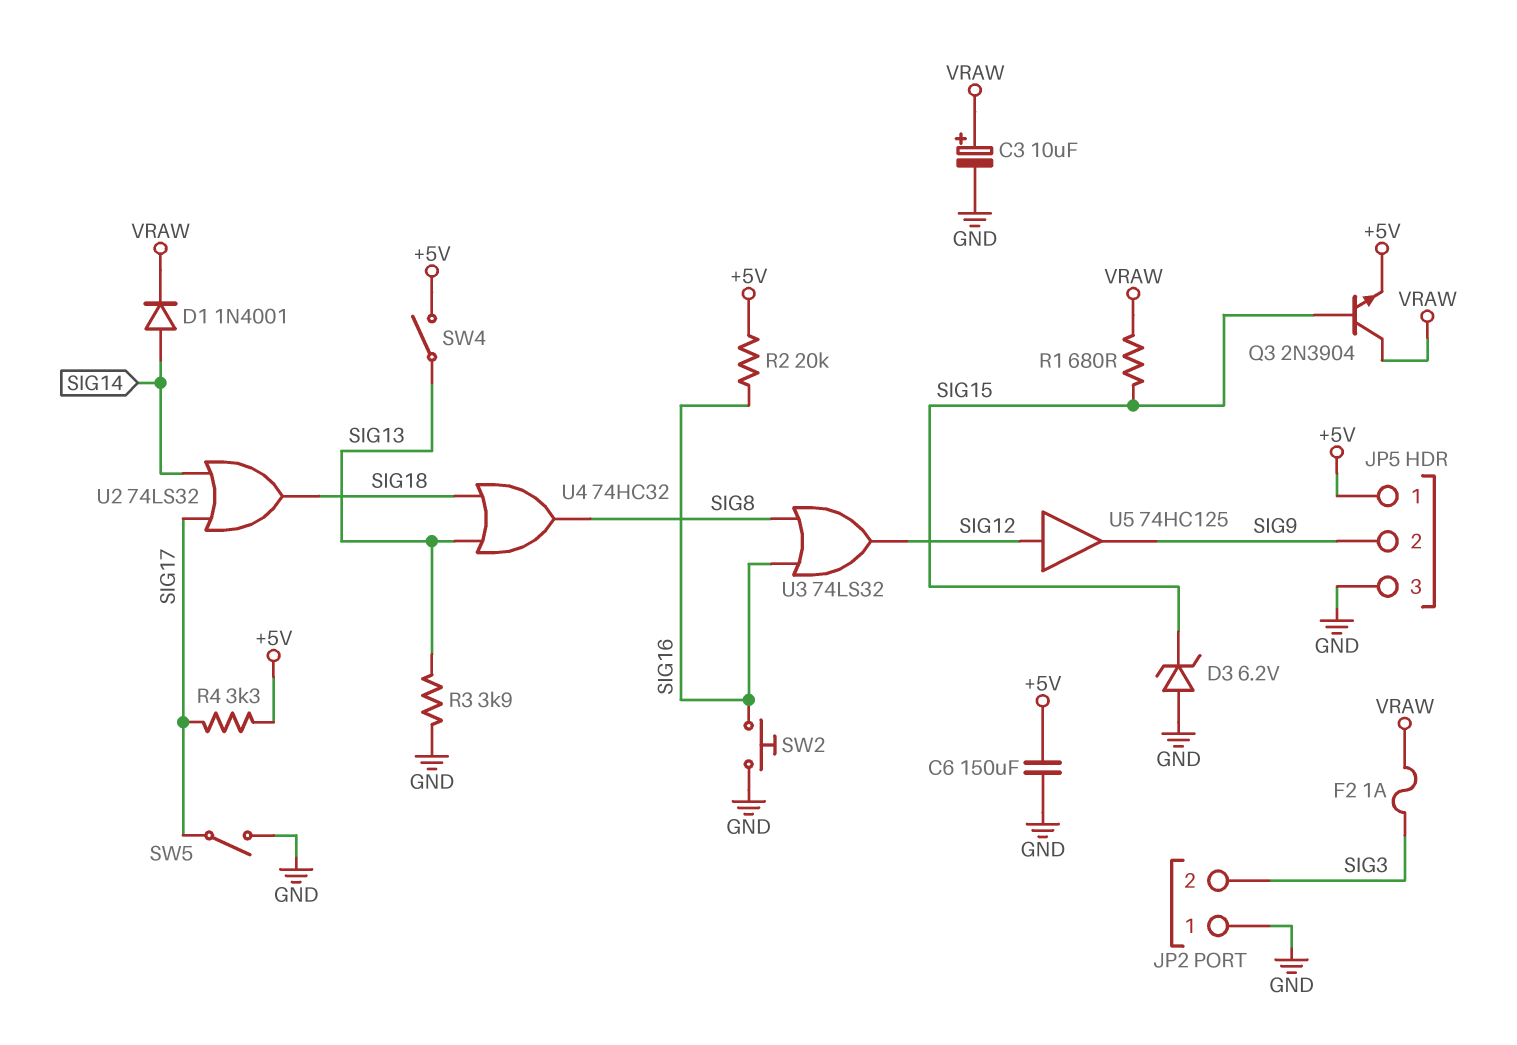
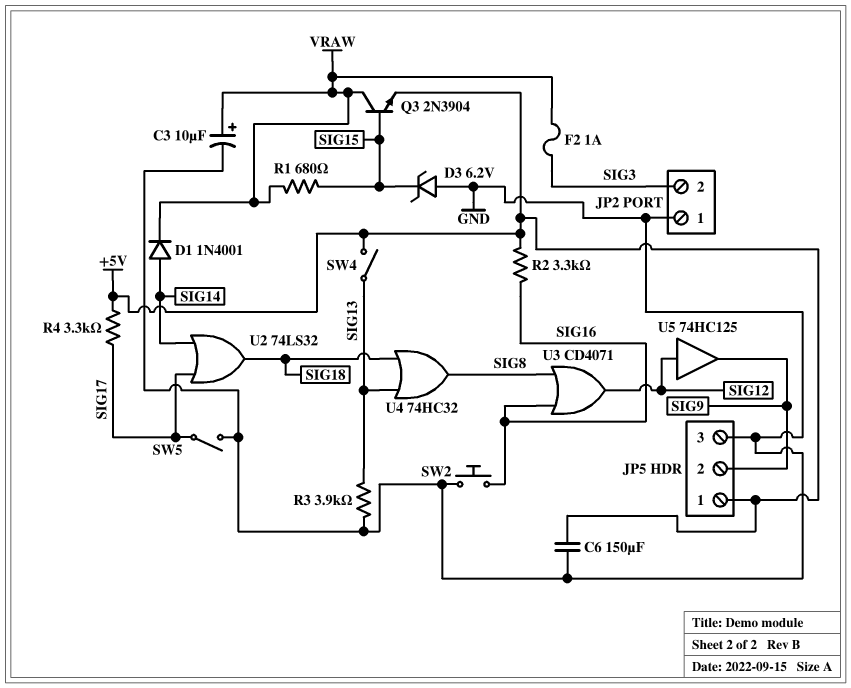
R2: 20k (+5V, SIG16) -> 3.3k (+5V, SIG16)
U3: OR 74LS32 (in SIG8, in SIG16, out SIG12) -> OR CD4071 (in SIG8, in SIG16, out SIG12)

